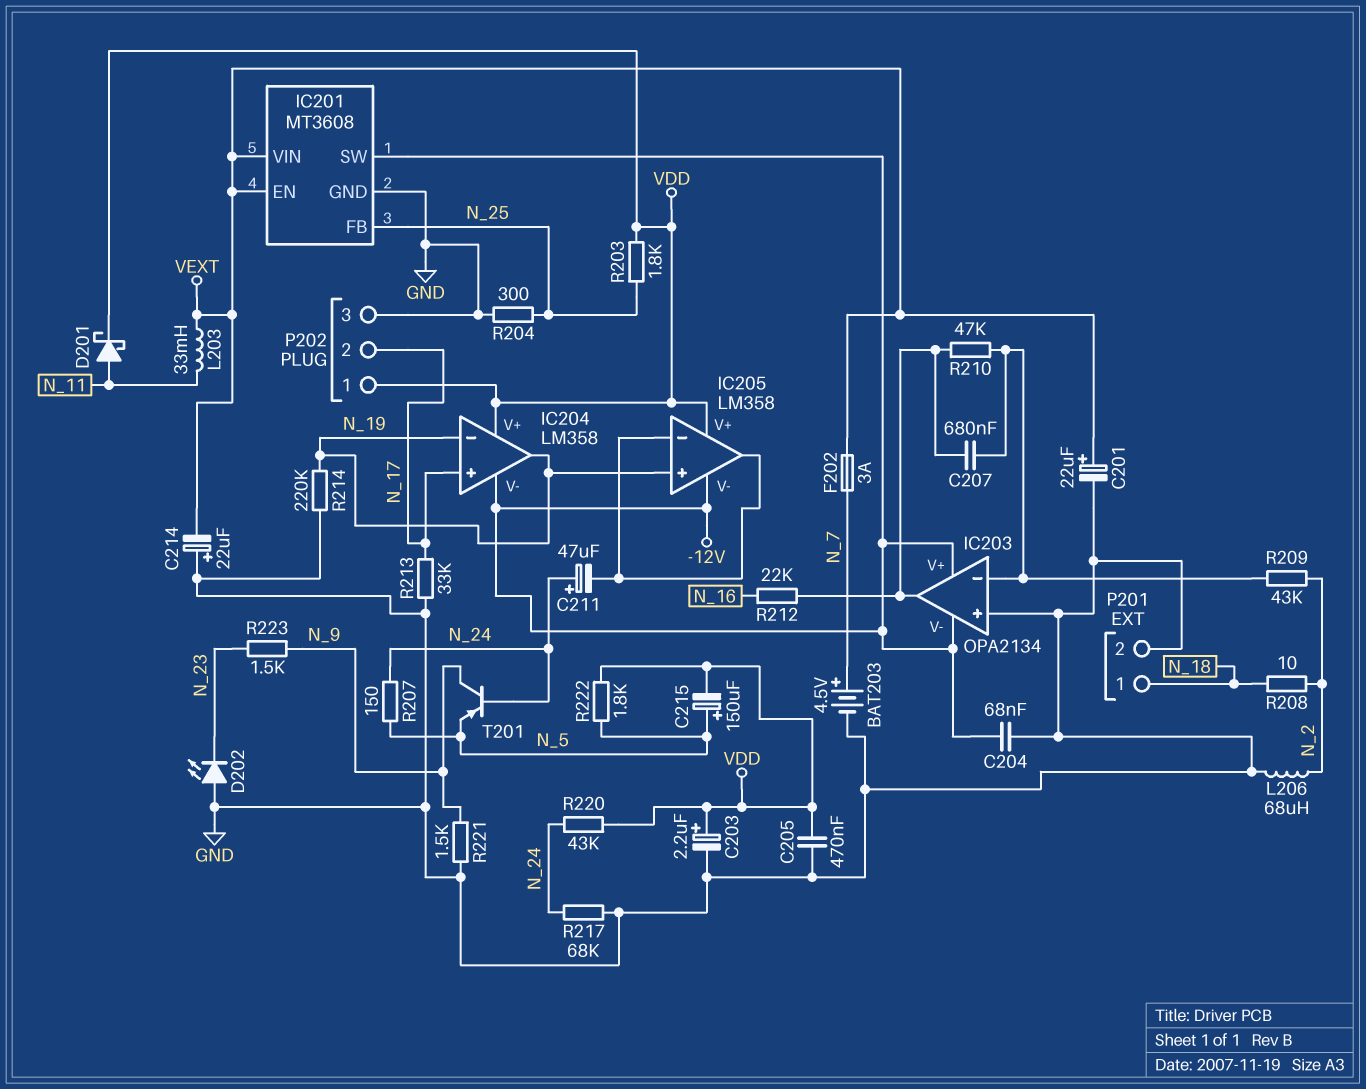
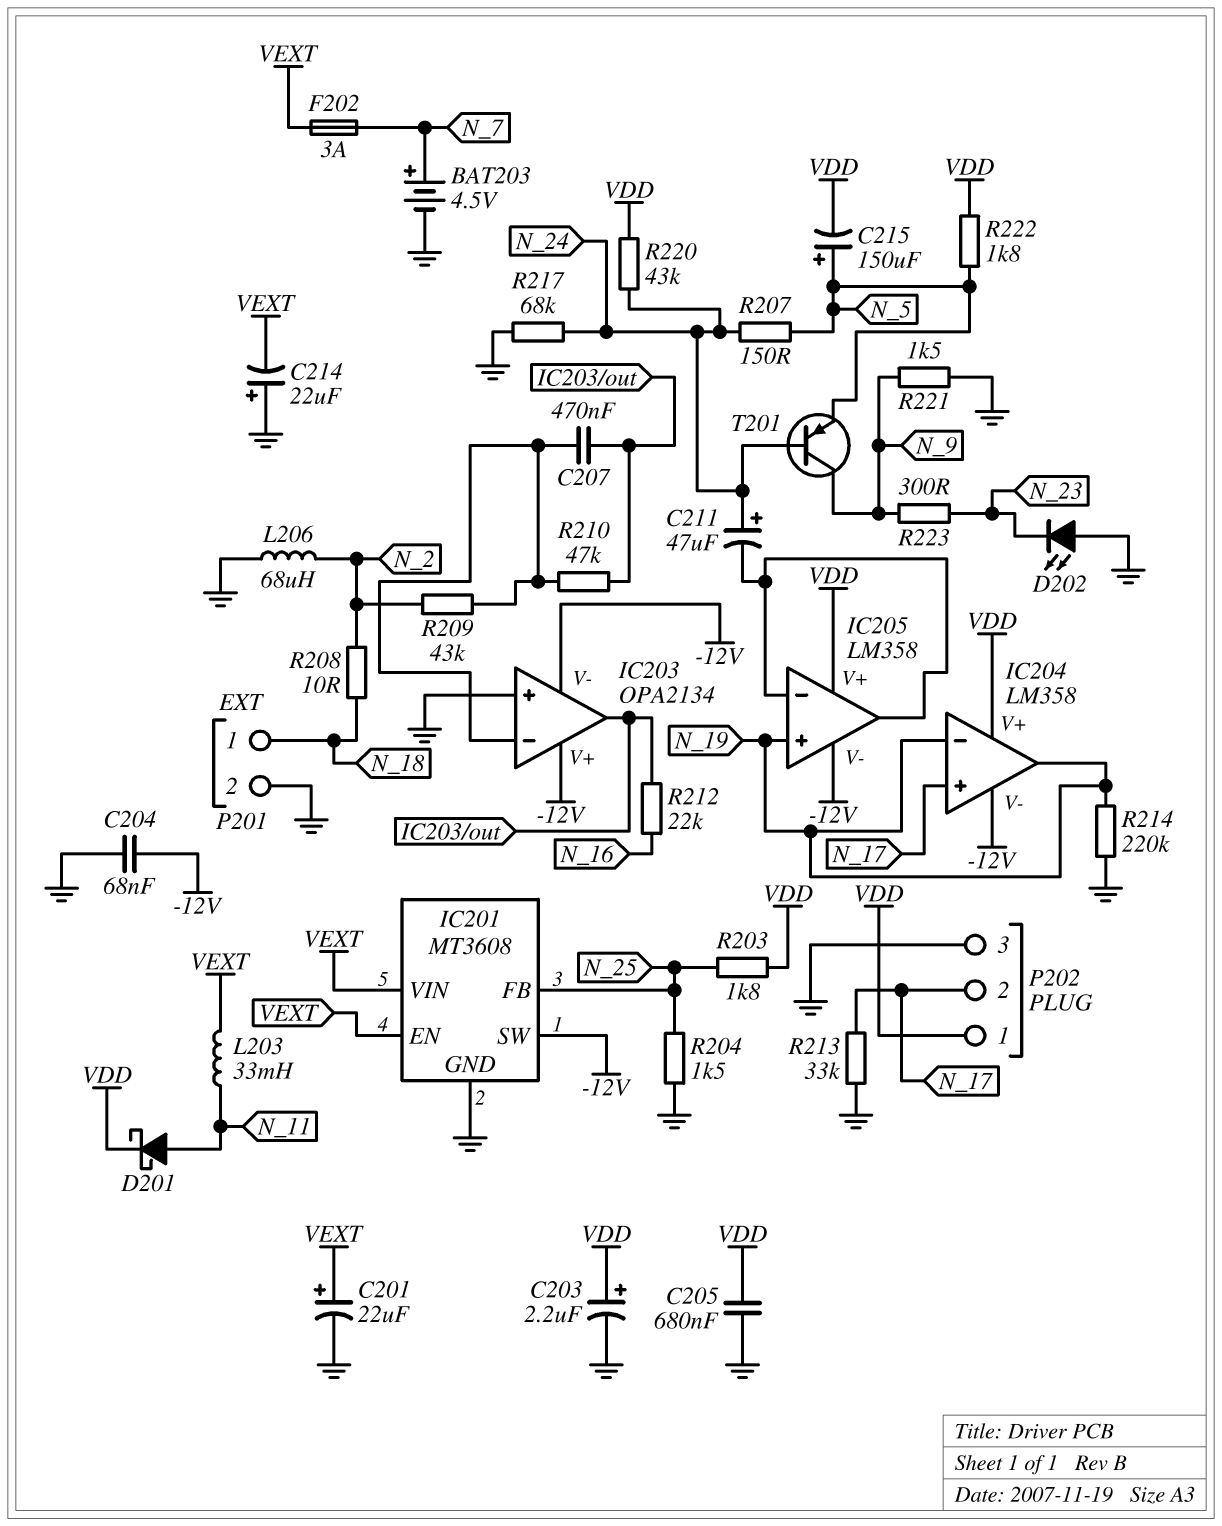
C205: 470nF (GND, VDD) -> 680nF (GND, VDD)
C207: 680nF (IC203/in-, IC203/out) -> 470nF (IC203/in-, IC203/out)
R204: 300 (GND, N_25) -> 1.5k (GND, N_25)
R223: 1.5k (N_9, N_23) -> 300 (N_9, N_23)

